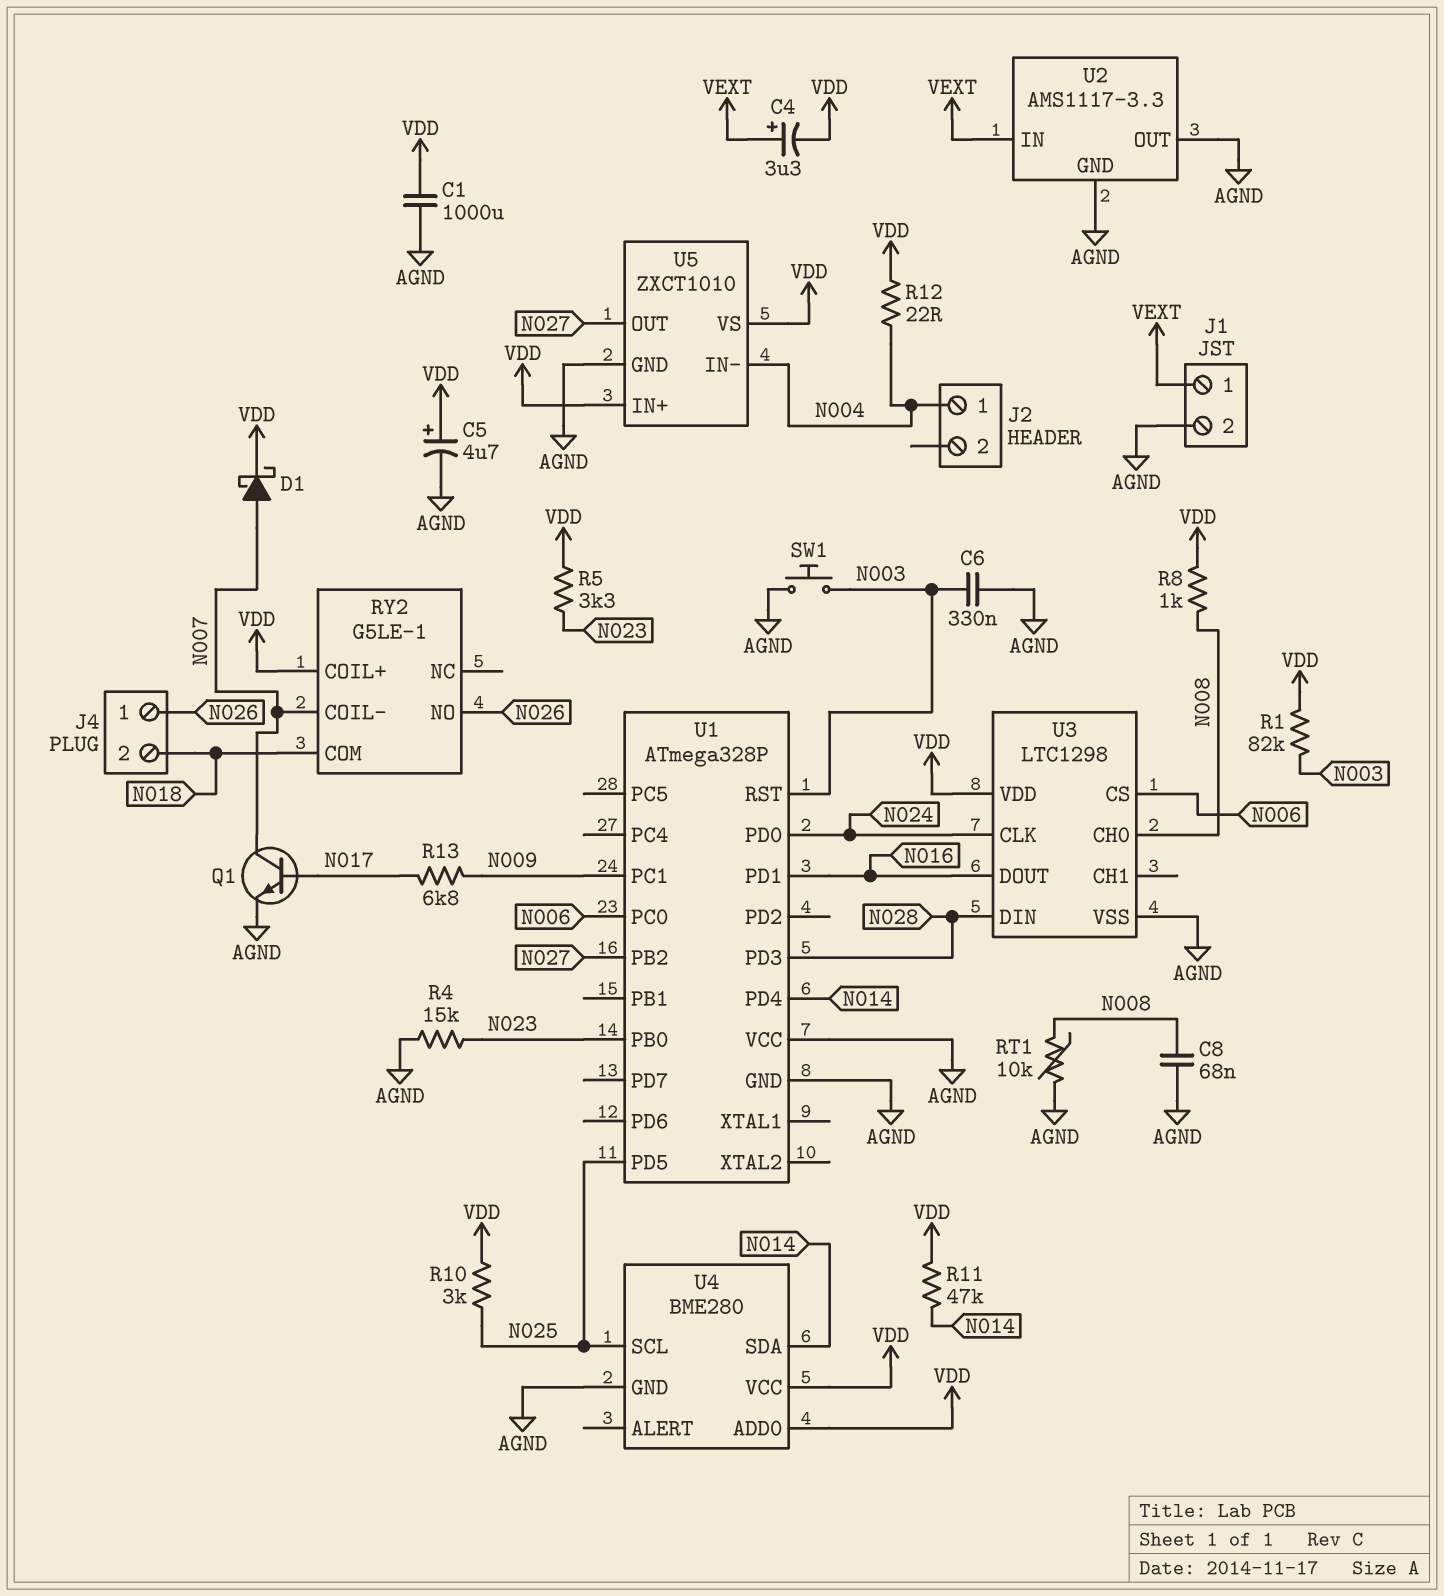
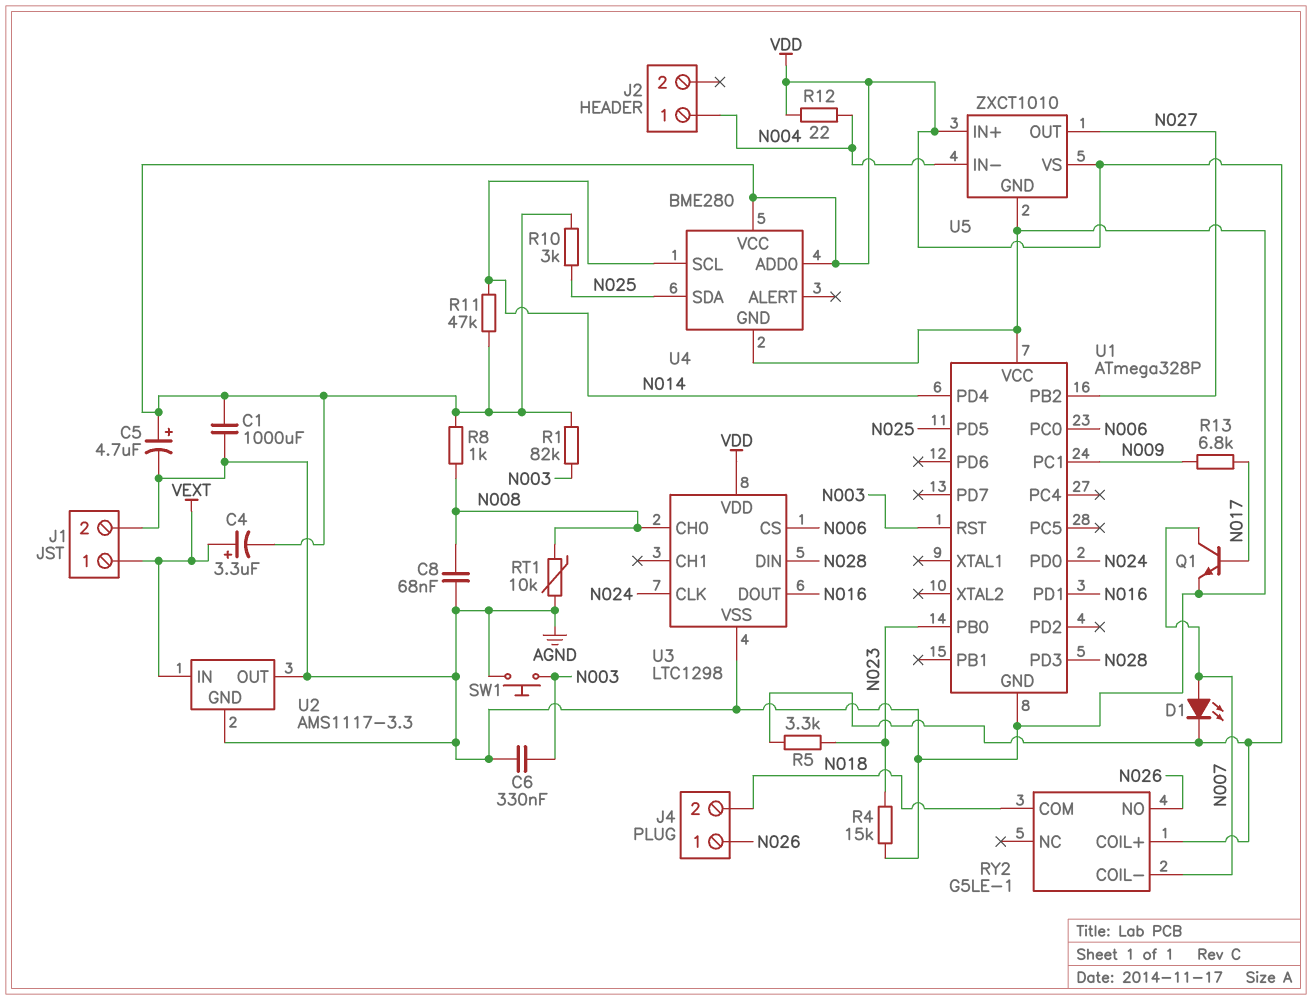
D1: schottky (A N007, K VDD) -> LED (A N007, K VDD)
U4 pin SCL: N025 -> N014
U4 pin SDA: N014 -> N025

